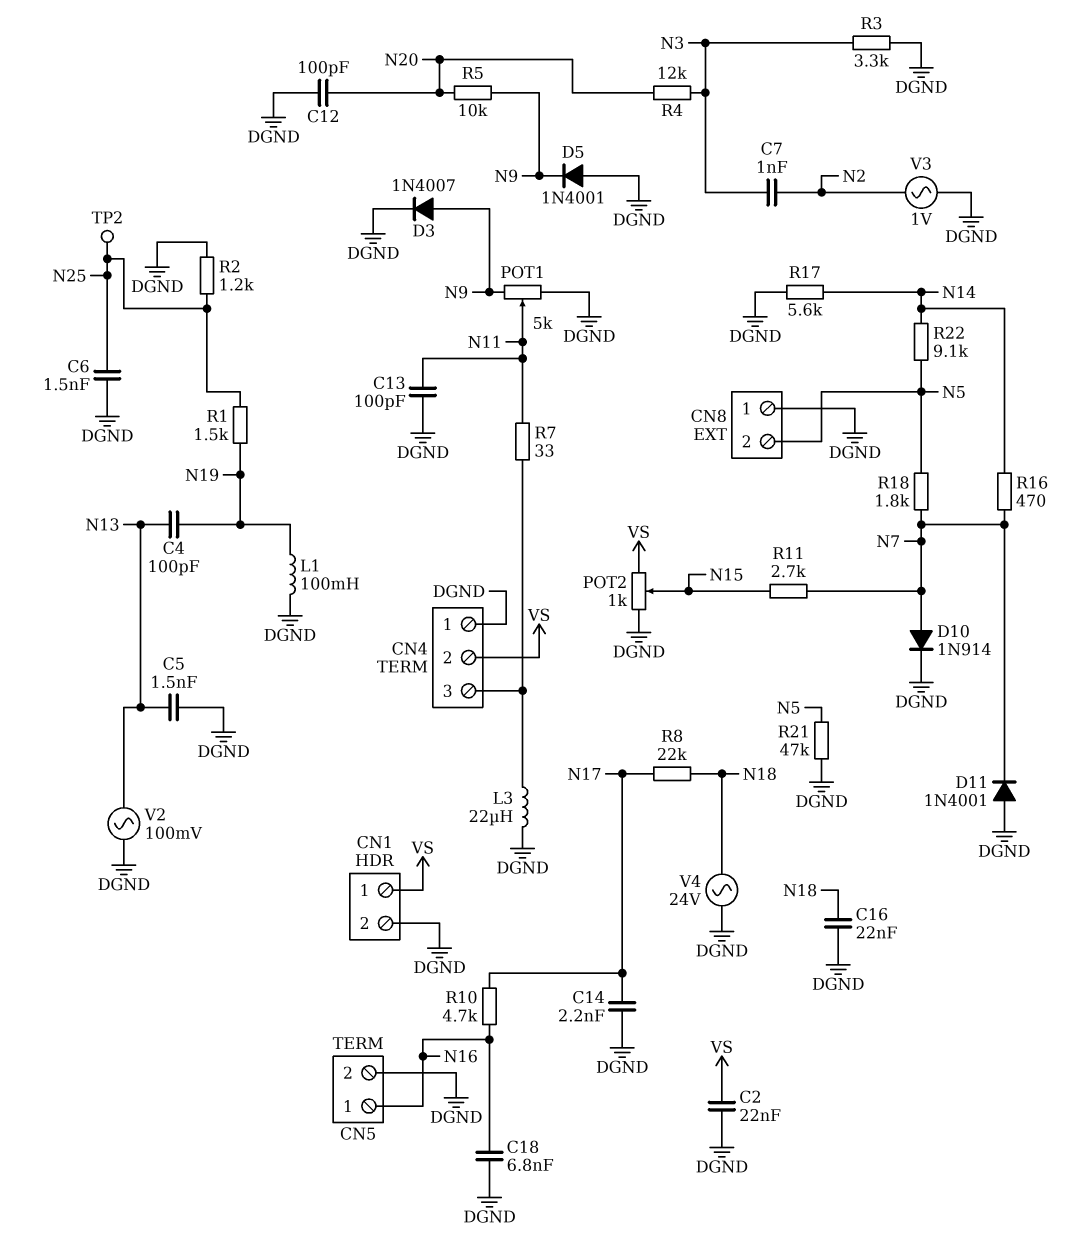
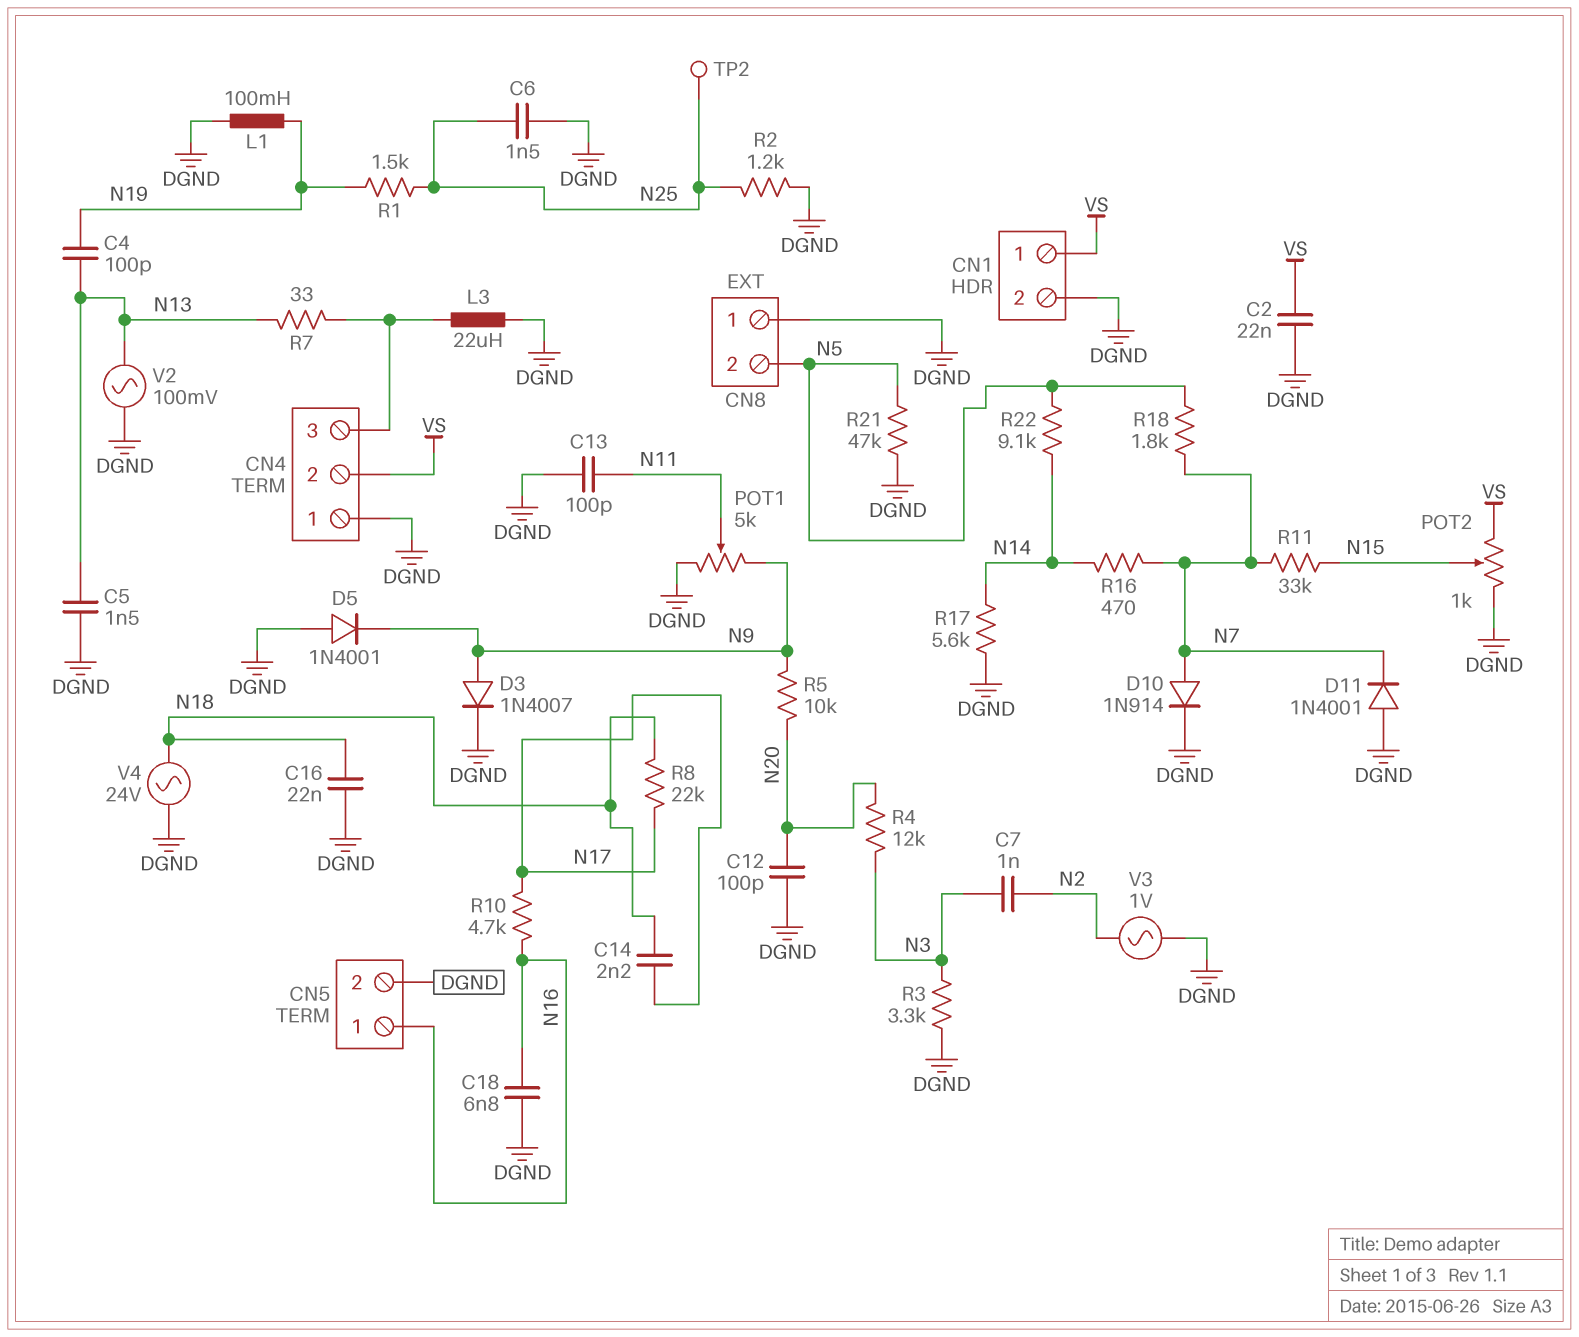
C14: 2.2nF (DGND, N17) -> 2.2nF (N17, N18)
R7: 33 (CN4/3, N11) -> 33 (CN4/3, N13)
R11: 2.7k (N7, N15) -> 33k (N7, N15)

